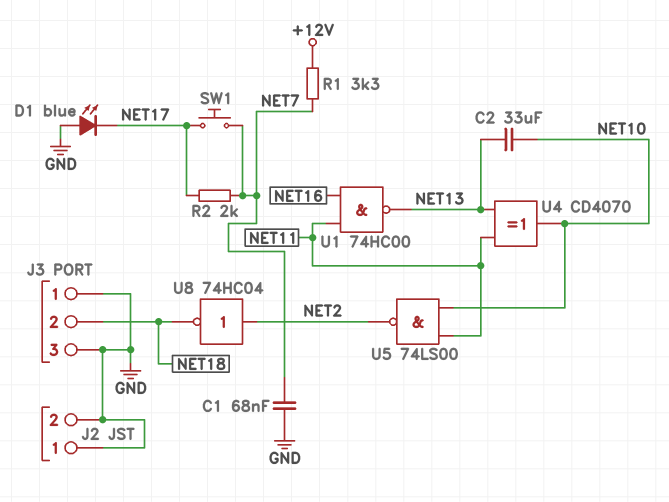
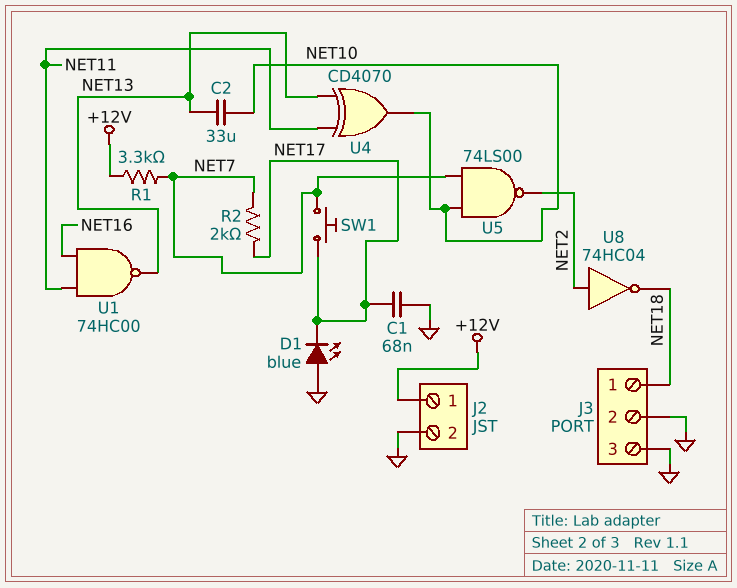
C1: 68nF (GND, NET7) -> 68nF (GND, NET17)
J2 pin 1: GND -> +12V
J3 pin 1: GND -> NET18
J3 pin 2: NET18 -> GND
U5: NAND 74LS00 (in NET10, in NET11, out NET2) -> NAND 74LS00 (in NET7, in NET10, out NET2)

